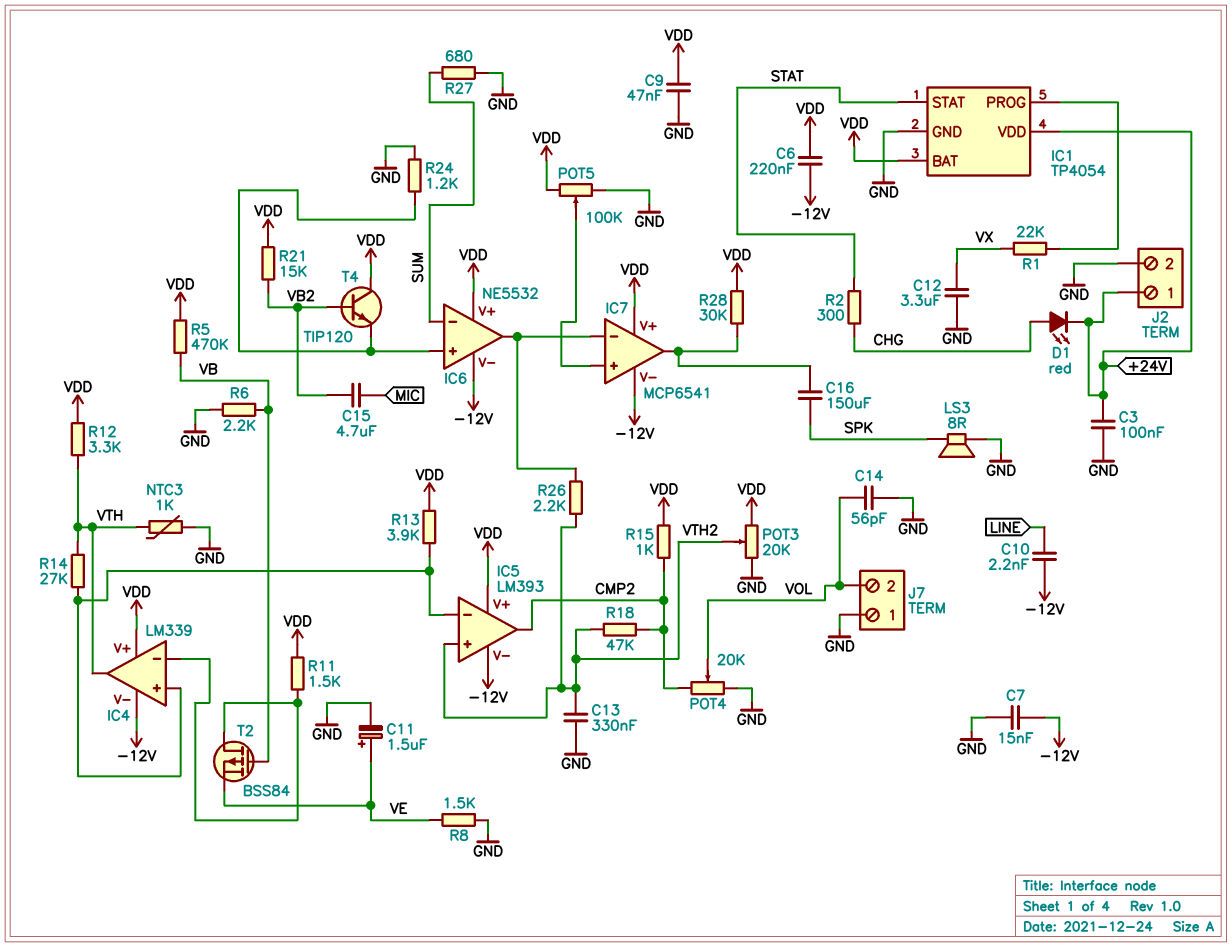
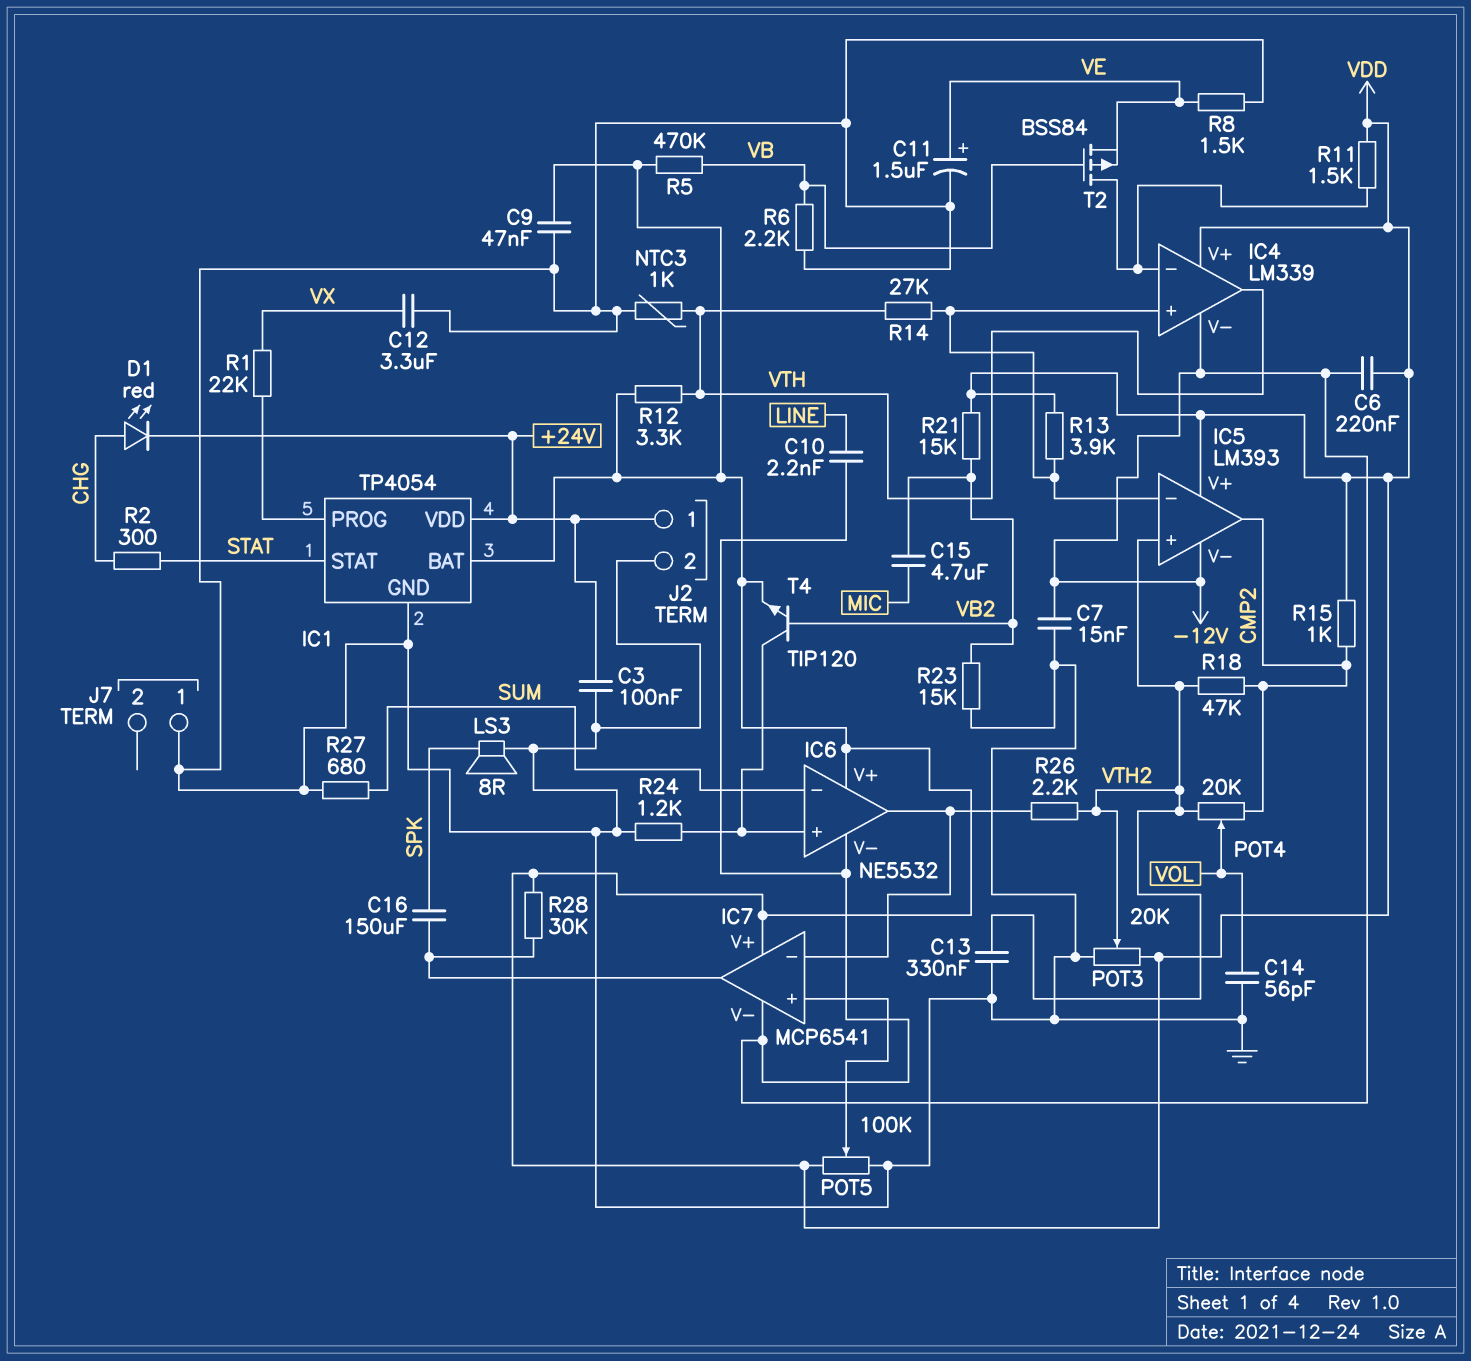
J7 pin 2: VOL -> none
POT4: 20k (CMP2, GND, wiper VOL) -> 20k (CMP2, VTH2, wiper VOL)
R23: none -> 15k (GND, VB2)
T4: NPN TIP120 (B VB2, C VDD, E IC6/in+) -> NPN TIP120 (B VB2, C IC6/in+, E VDD)

